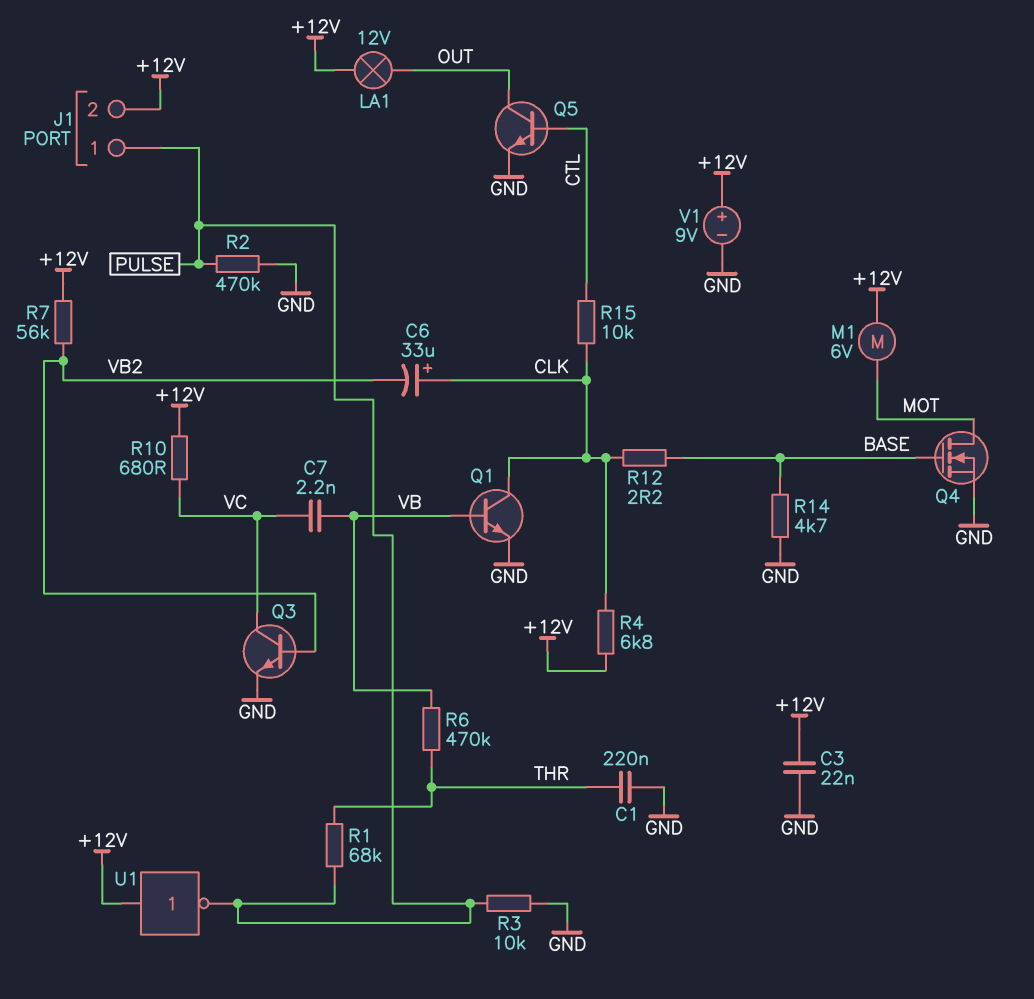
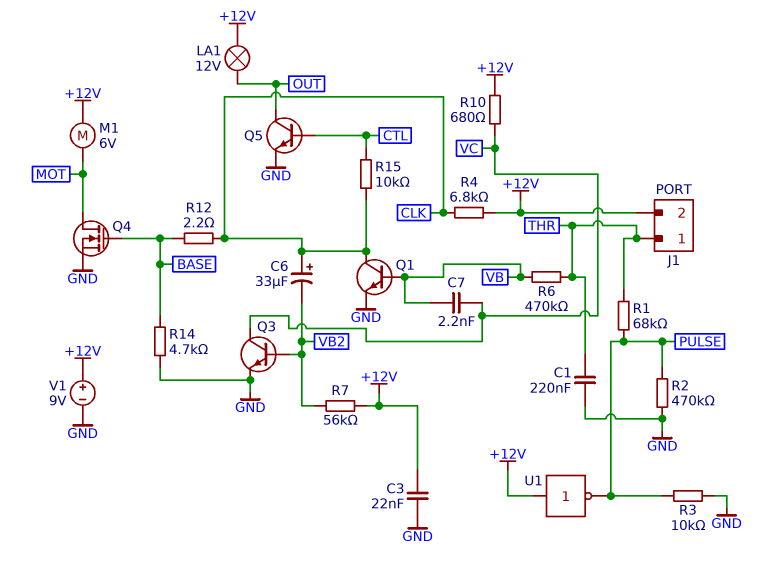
J1 pin 1: PULSE -> THR

